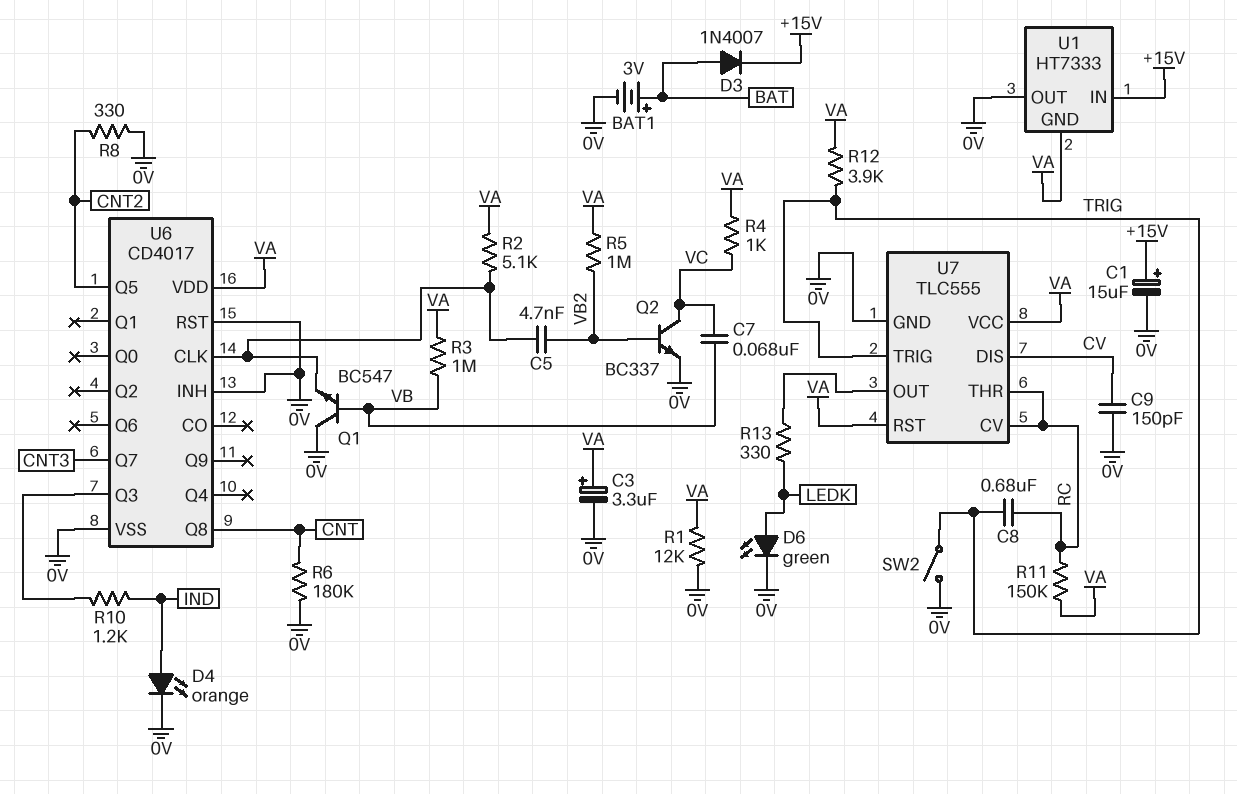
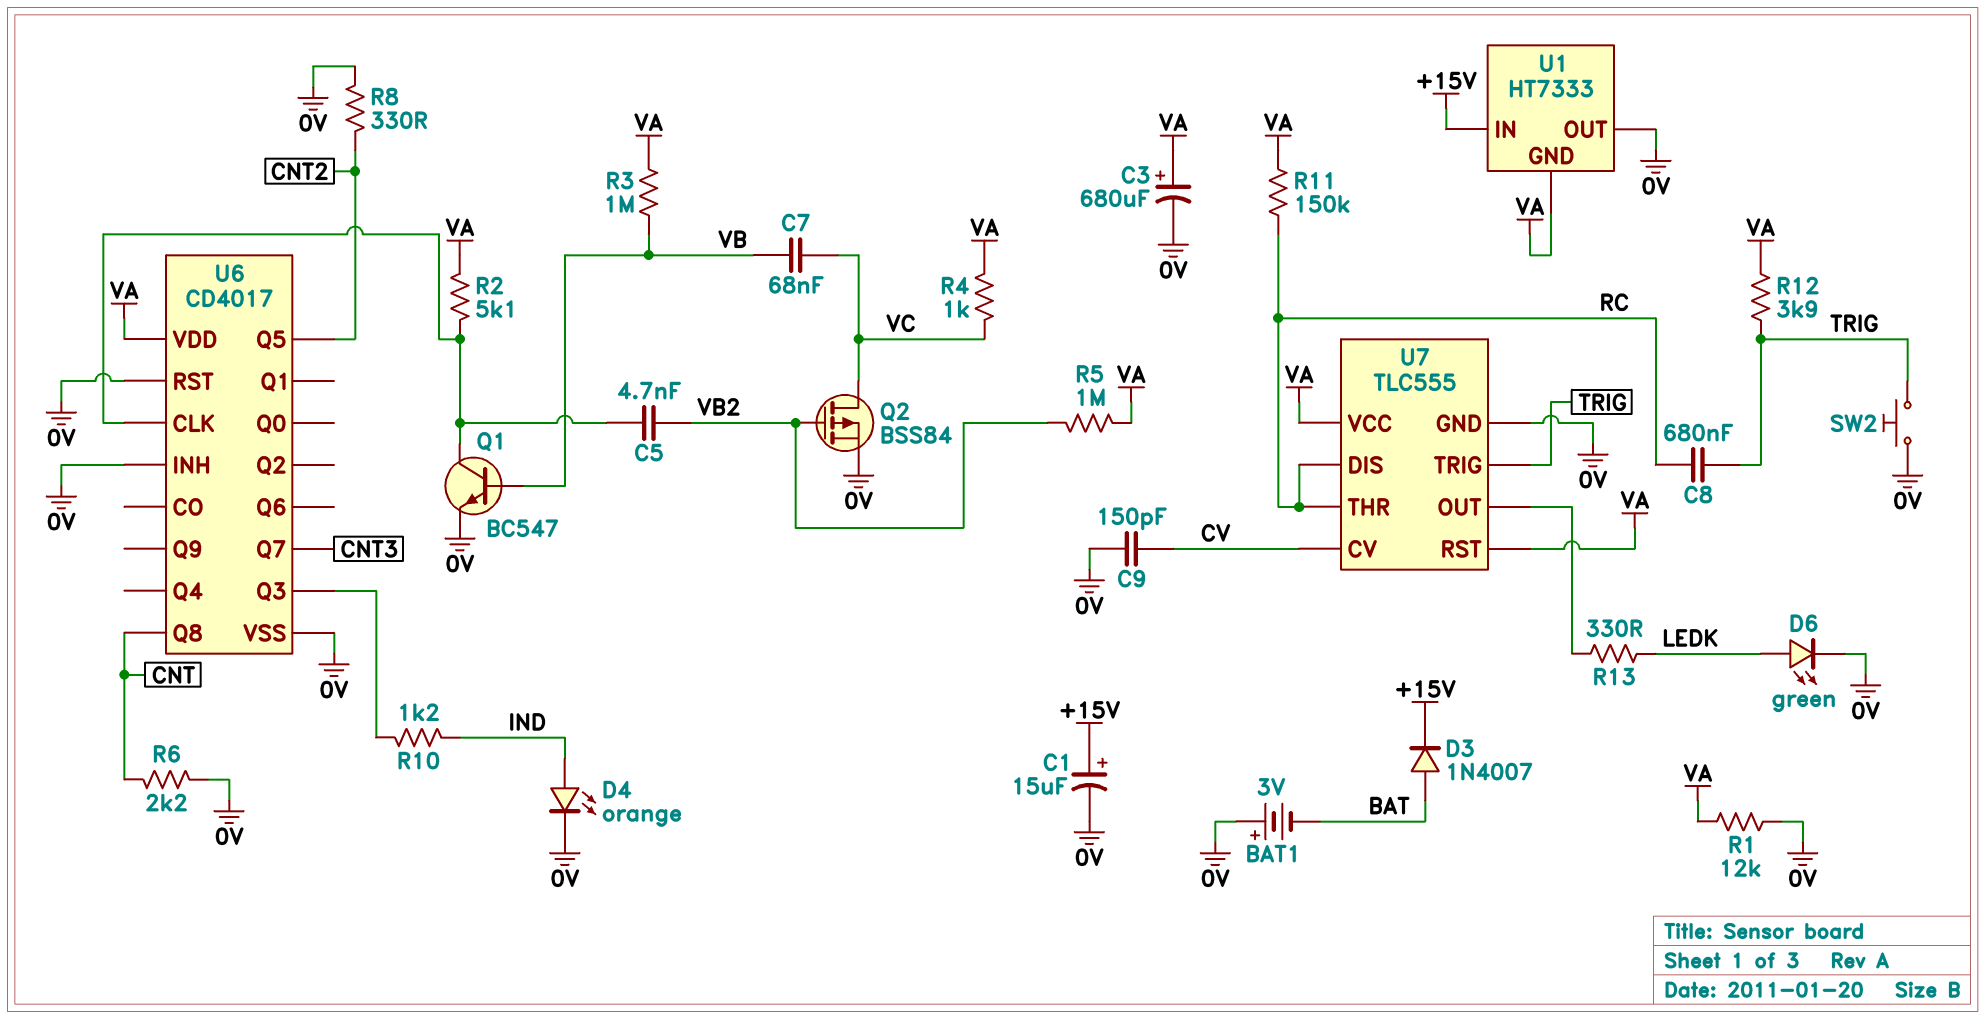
BAT1: 3V (plus BAT, minus 0V) -> 3V (plus 0V, minus BAT)
C3: 3.3uF (plus VA, minus 0V) -> 680uF (plus VA, minus 0V)
Q1: NPN BC547 (B VB, C 0V, E U6/CLK) -> NPN BC547 (B VB, C U6/CLK, E 0V)
Q2: NPN BC337 (B VB2, C VC, E 0V) -> PMOS BSS84 (G VB2, D VC, S 0V)
R6: 180k (0V, CNT) -> 2.2k (0V, CNT)
SW2: switch (0V, TRIG) -> button (0V, TRIG)
U7 pin CV: RC -> CV
U7 pin DIS: CV -> RC

